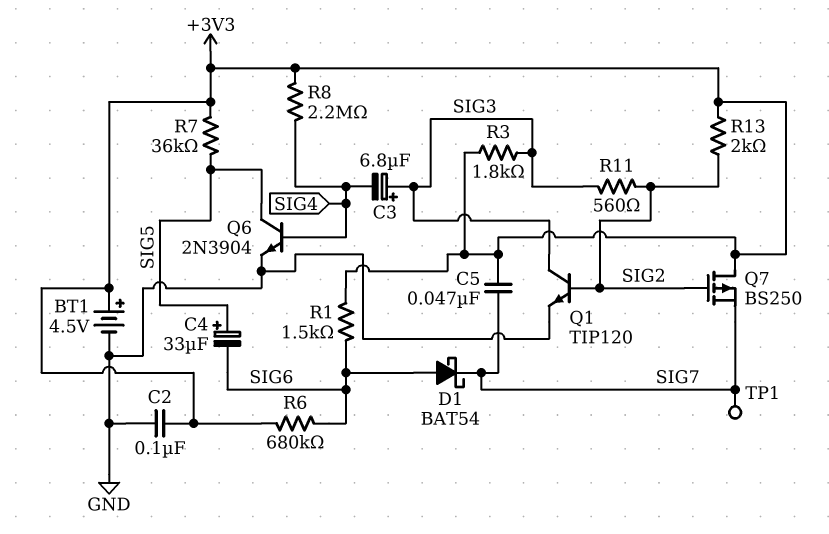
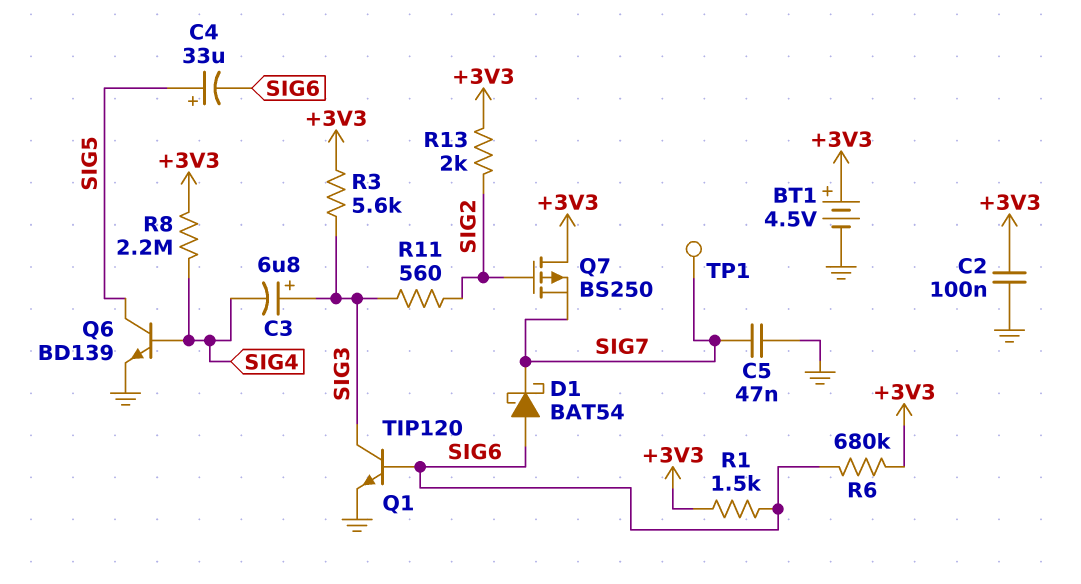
C5: 47nF (+3V3, SIG7) -> 47nF (GND, SIG7)
Q1: NPN TIP120 (B SIG2, C SIG3, E GND) -> NPN TIP120 (B SIG6, C SIG3, E GND)
Q6: NPN 2N3904 (B SIG4, C SIG5, E GND) -> NPN BD139 (B SIG4, C SIG5, E GND)
R3: 1.8k (+3V3, SIG3) -> 5.6k (+3V3, SIG3)
R7: 36k (+3V3, SIG5) -> none

